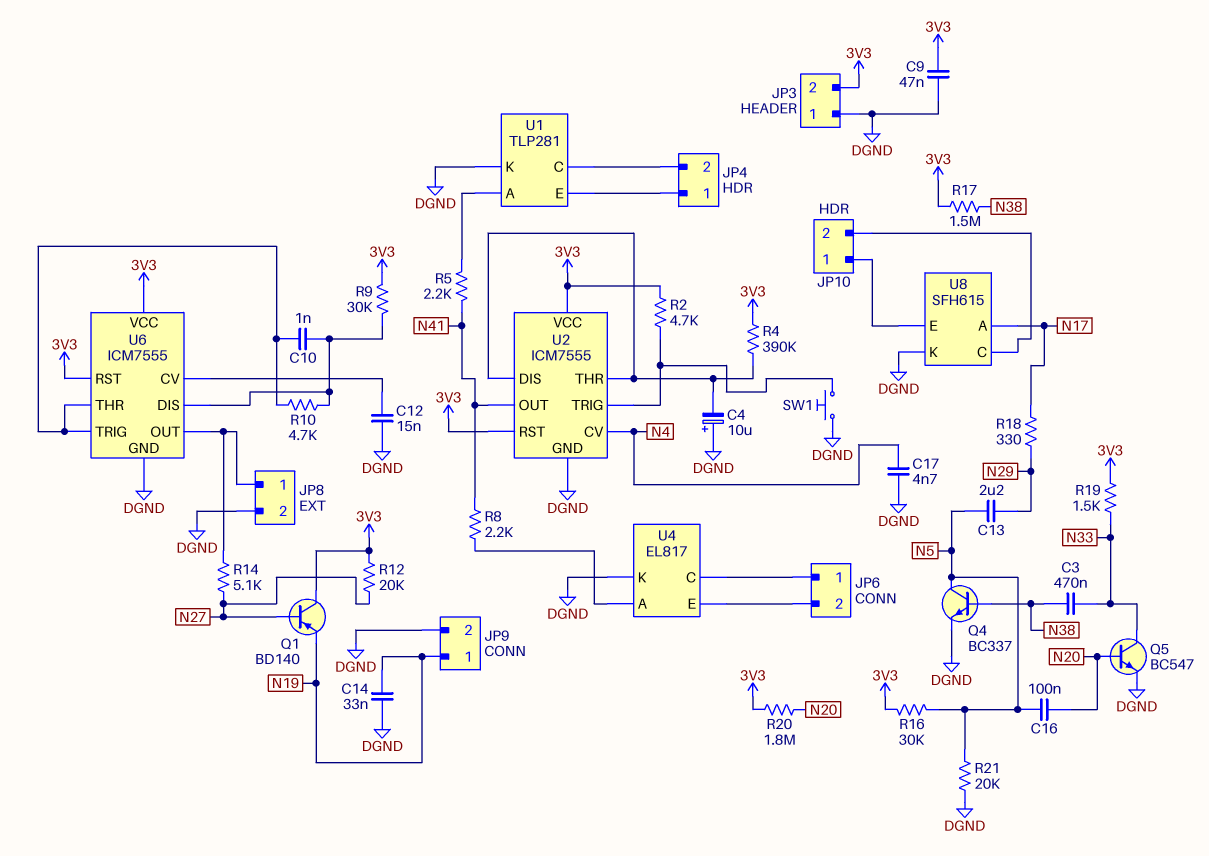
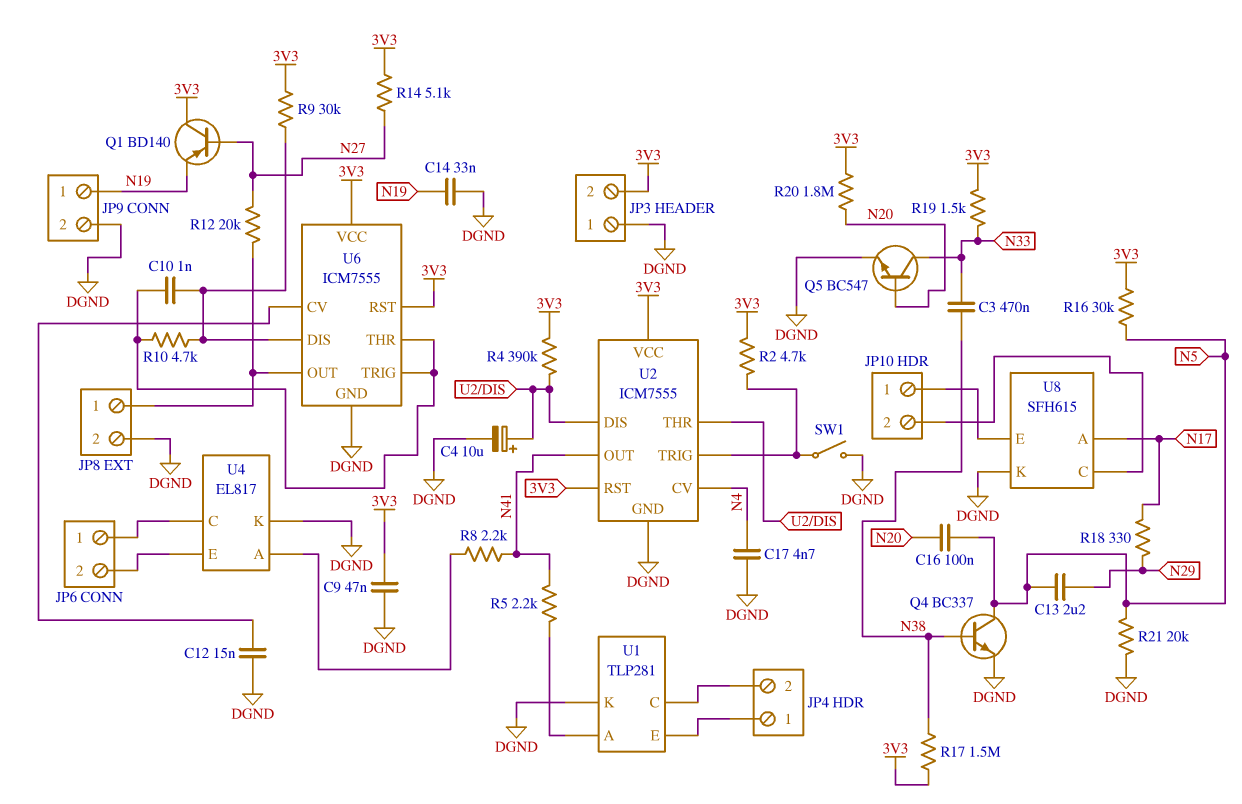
C4: 10uF (plus DGND, minus U2/DIS) -> 10uF (plus U2/DIS, minus DGND)
R12: 20k (3V3, N27) -> 20k (JP8/1, N27)
R14: 5.1k (JP8/1, N27) -> 5.1k (3V3, N27)
SW1: button (DGND, U2/TRIG) -> switch (DGND, U2/TRIG)

